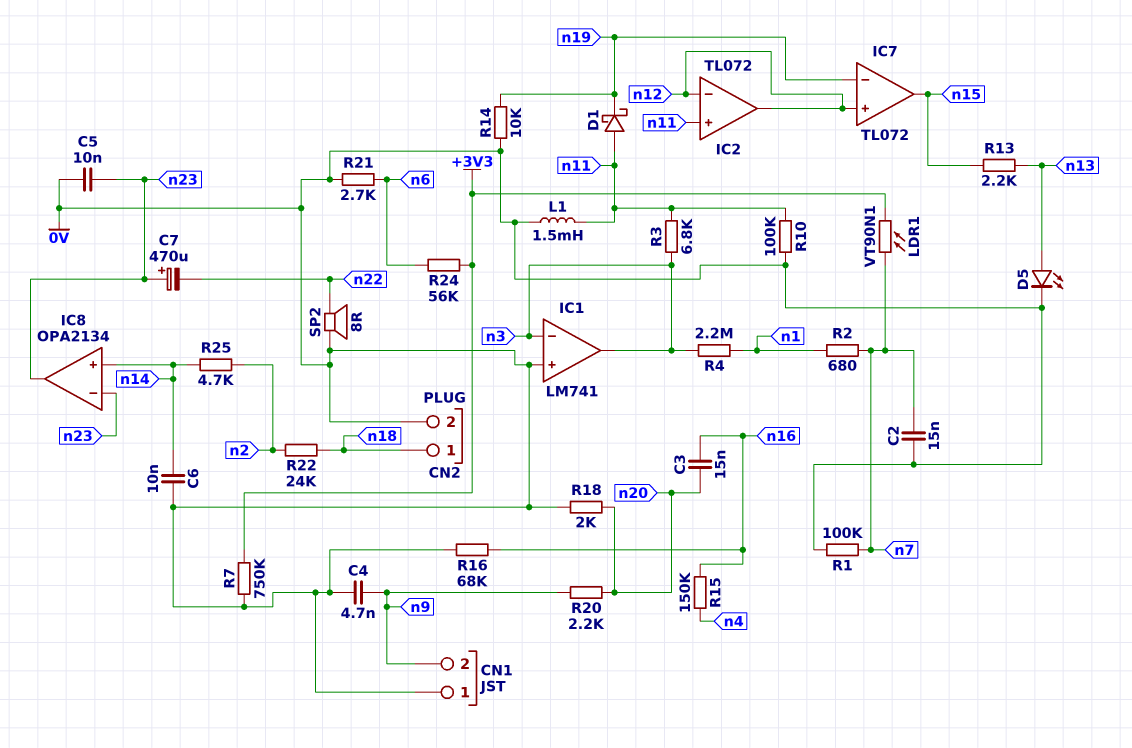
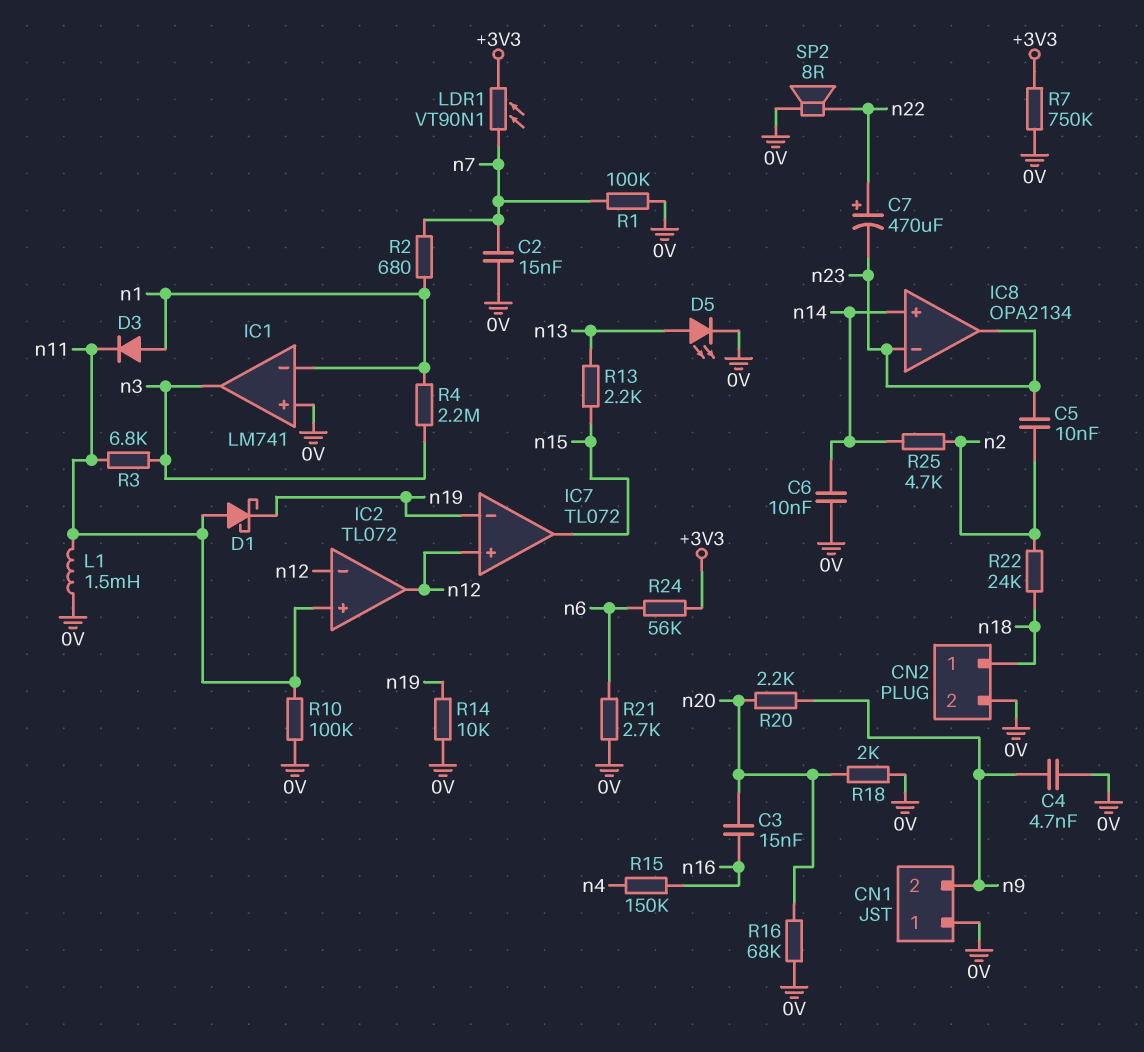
C5: 10nF (0V, n23) -> 10nF (n2, n23)
C7: 470uF (plus n23, minus n22) -> 470uF (plus n22, minus n23)
D3: none -> diode (A n1, K n11)
IC1 pin in-: n3 -> n1
R16: 68k (0V, n16) -> 68k (0V, n20)

